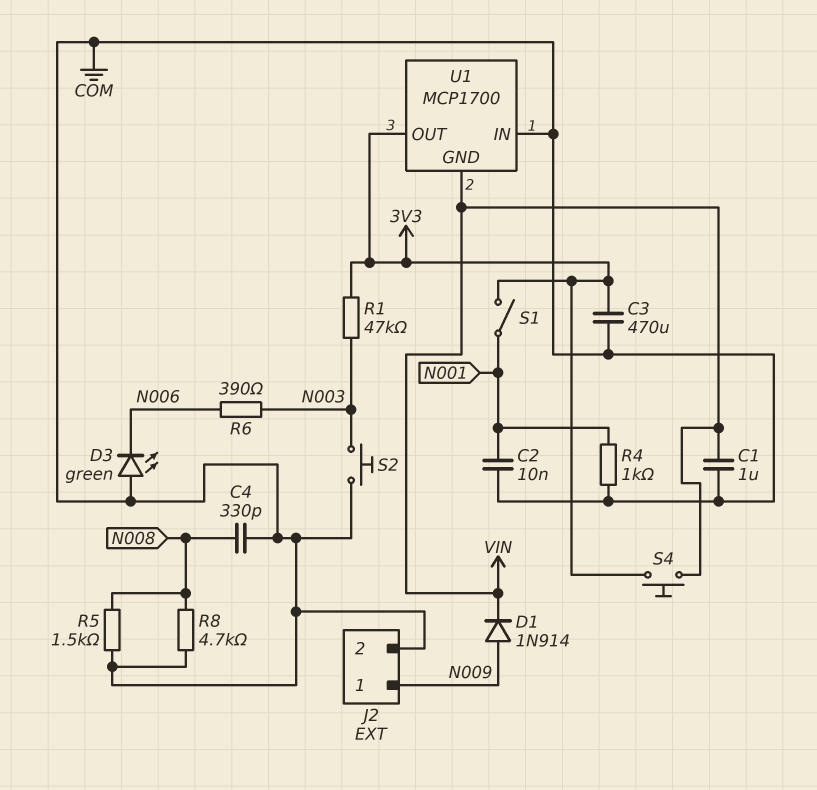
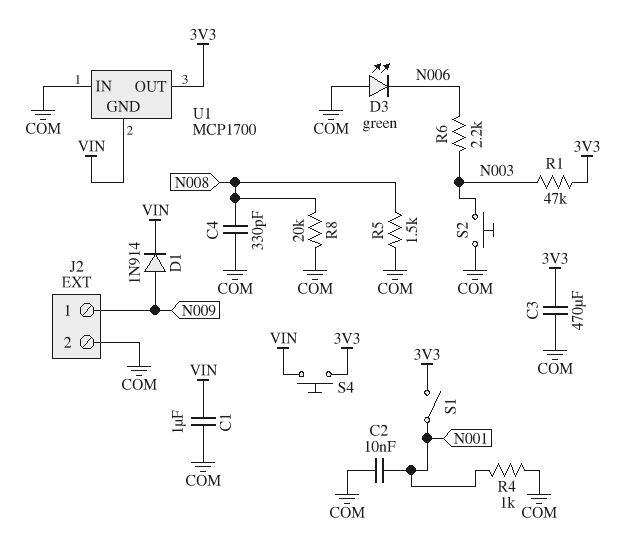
R6: 390 (N003, N006) -> 2.2k (N003, N006)
R8: 4.7k (COM, N008) -> 20k (COM, N008)

